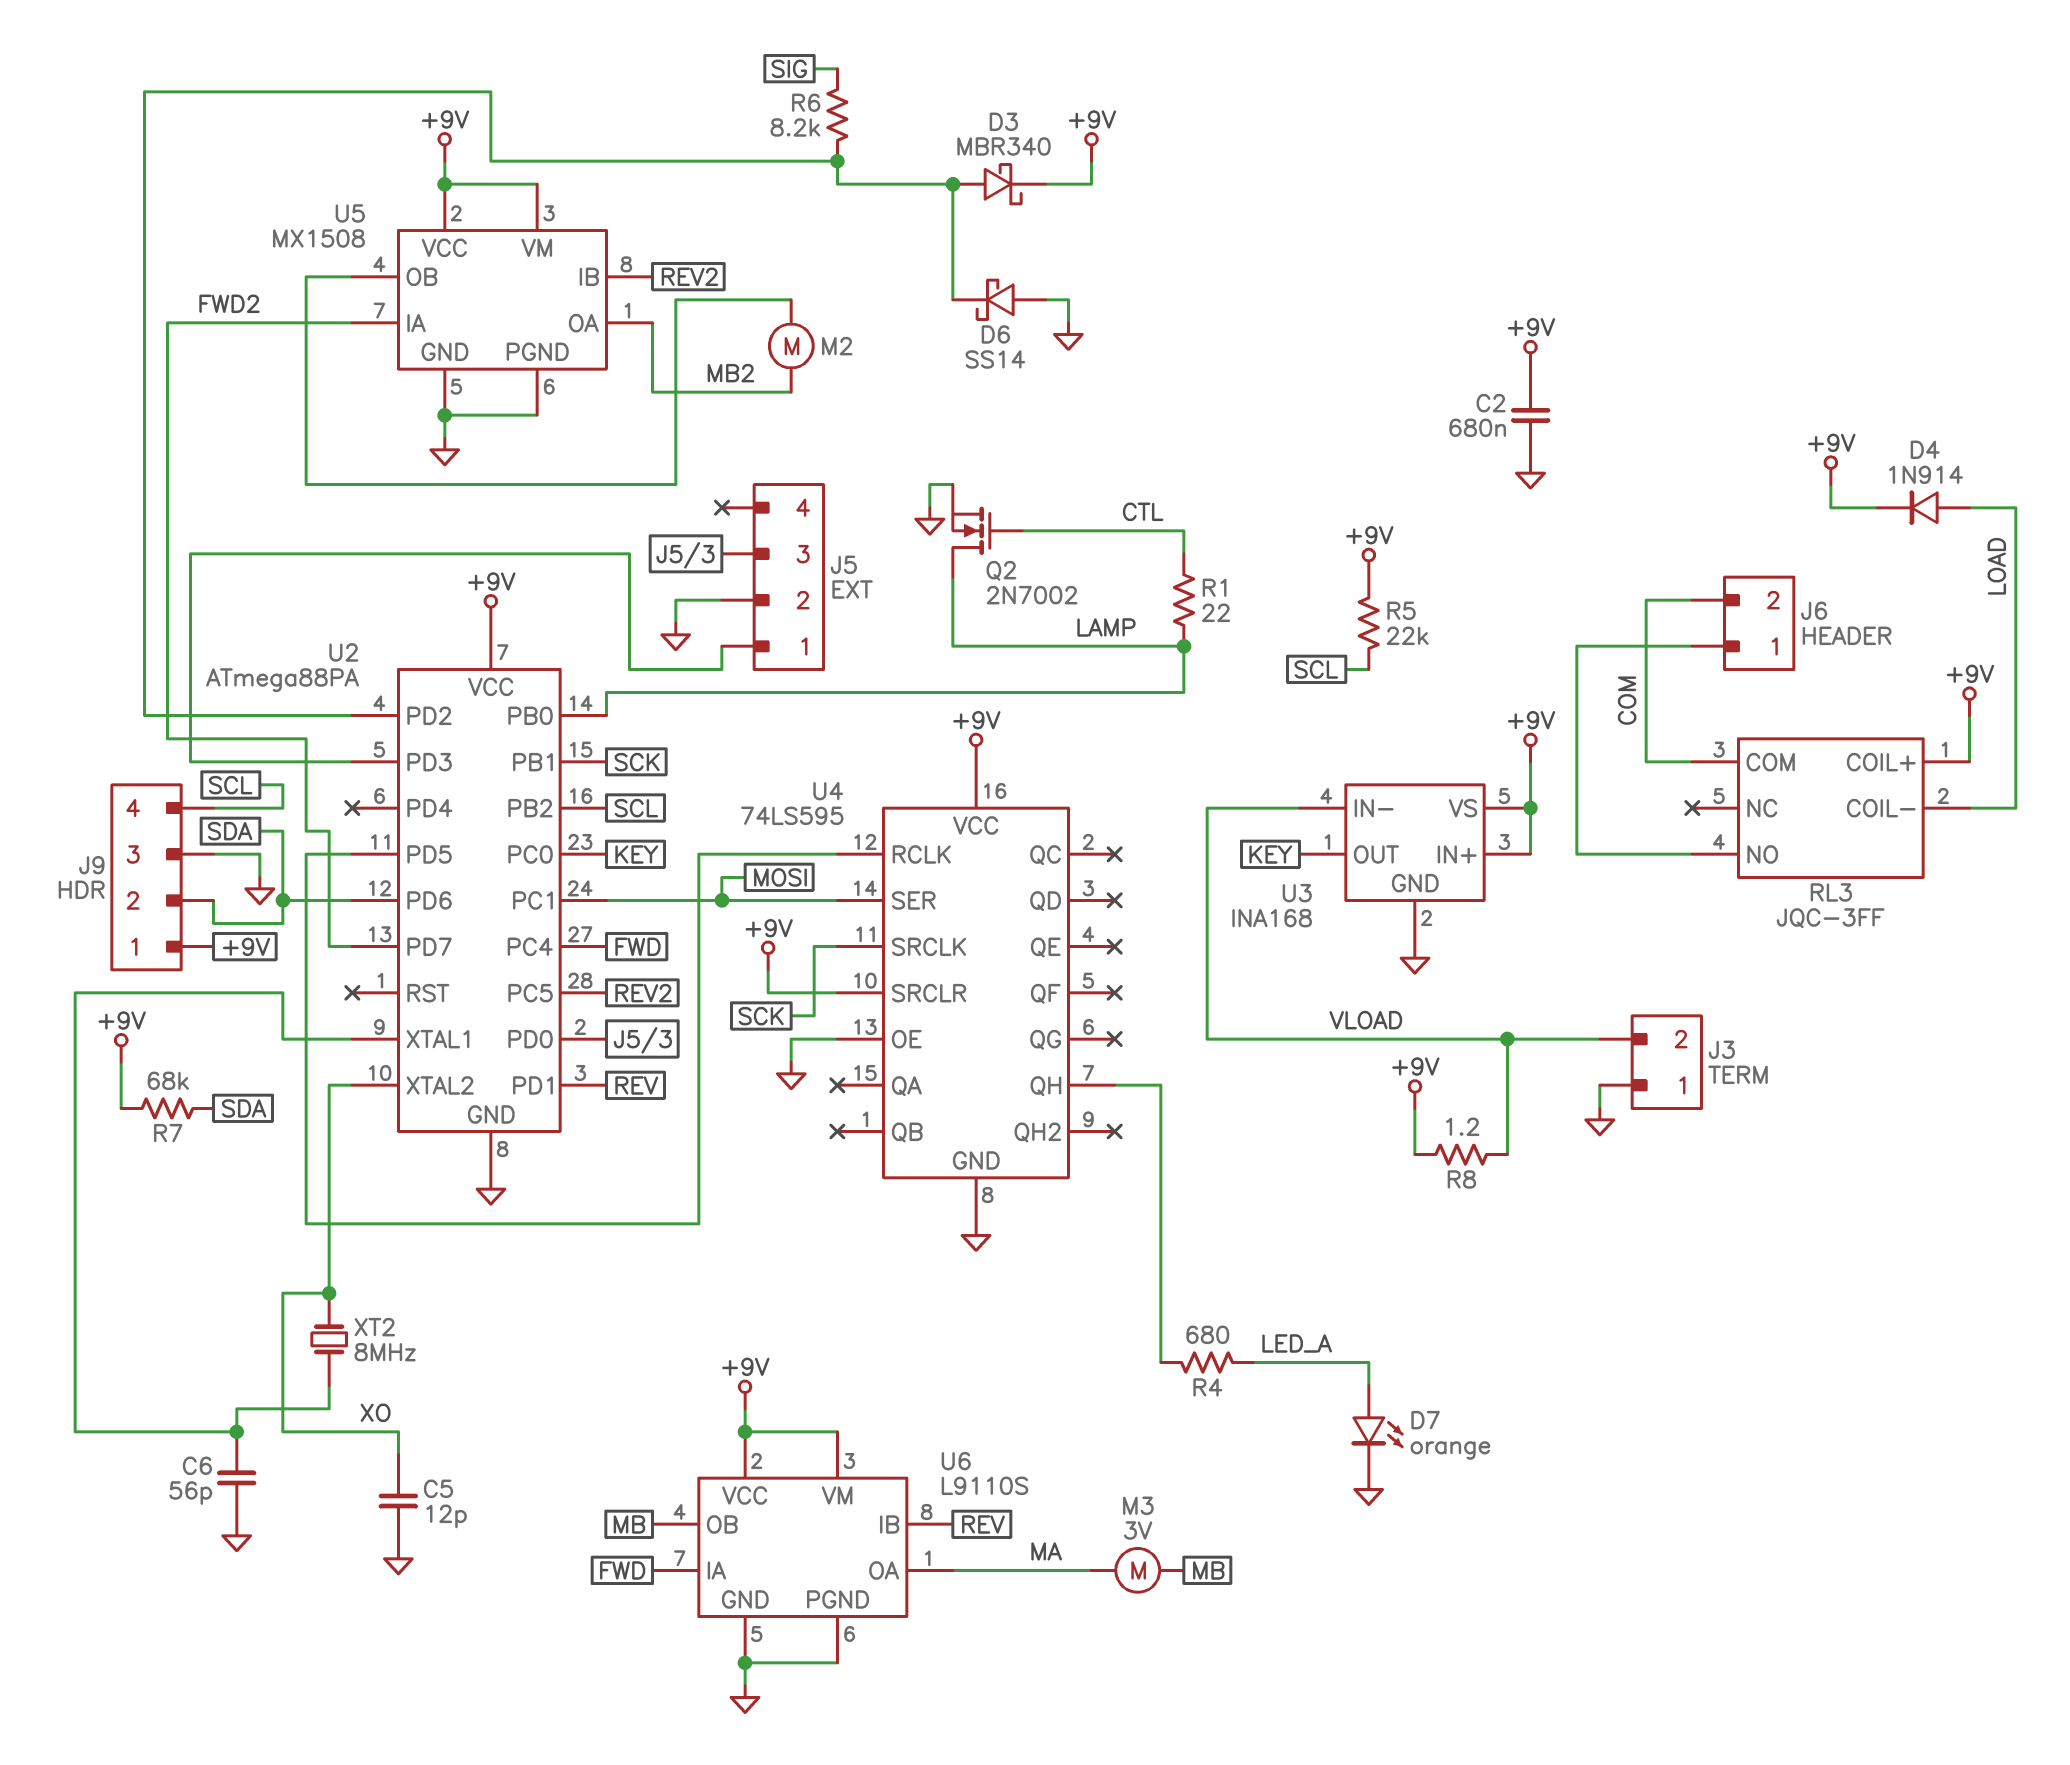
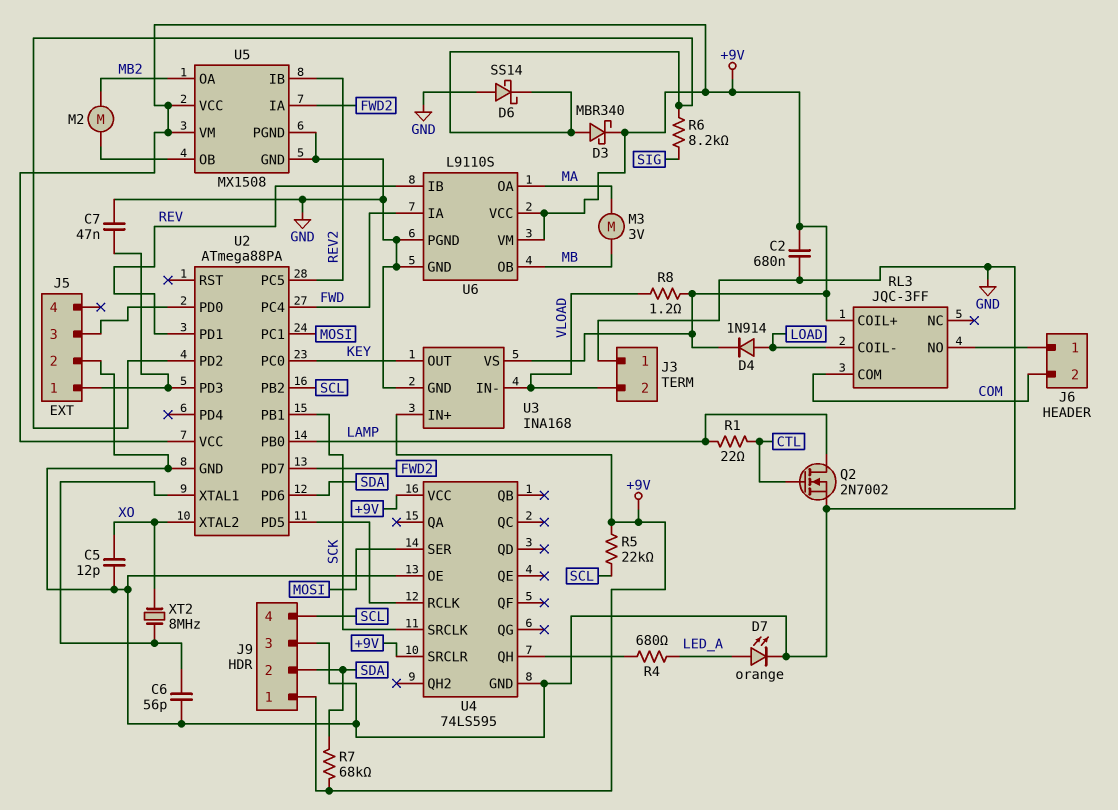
C7: none -> 47nF (GND, J5/1)

